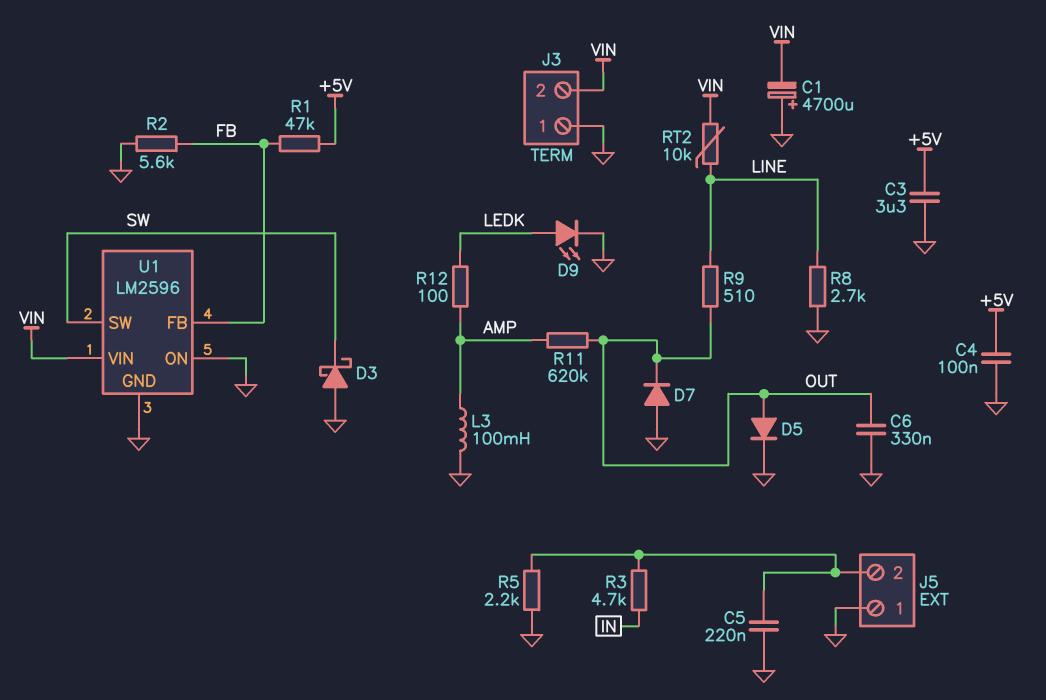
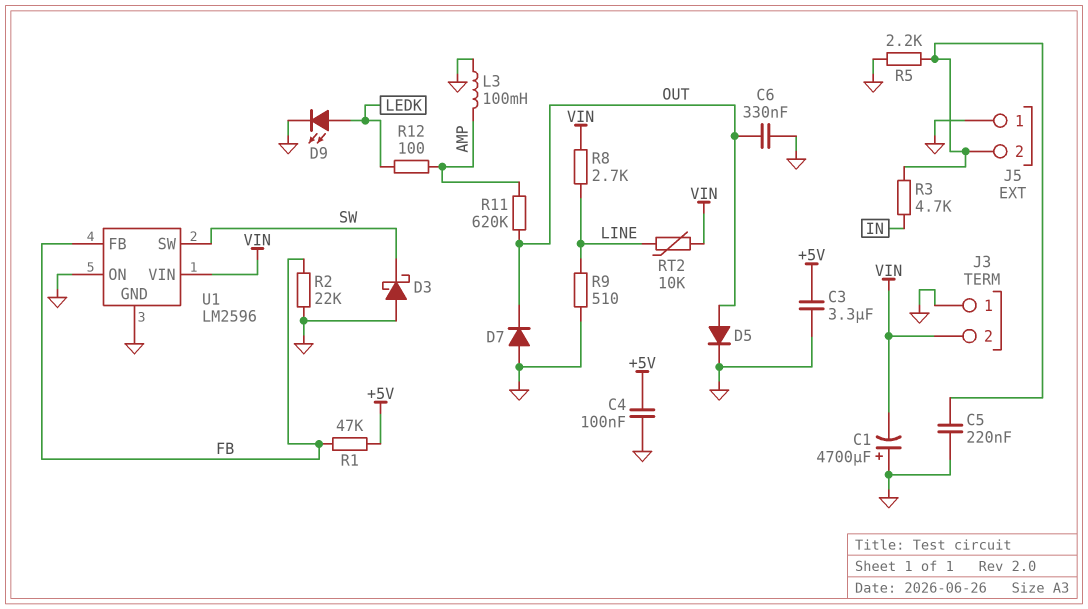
R2: 5.6k (FB, GND) -> 22k (FB, GND)
R8: 2.7k (GND, LINE) -> 2.7k (LINE, VIN)
R9: 510 (LINE, OUT) -> 510 (GND, LINE)

